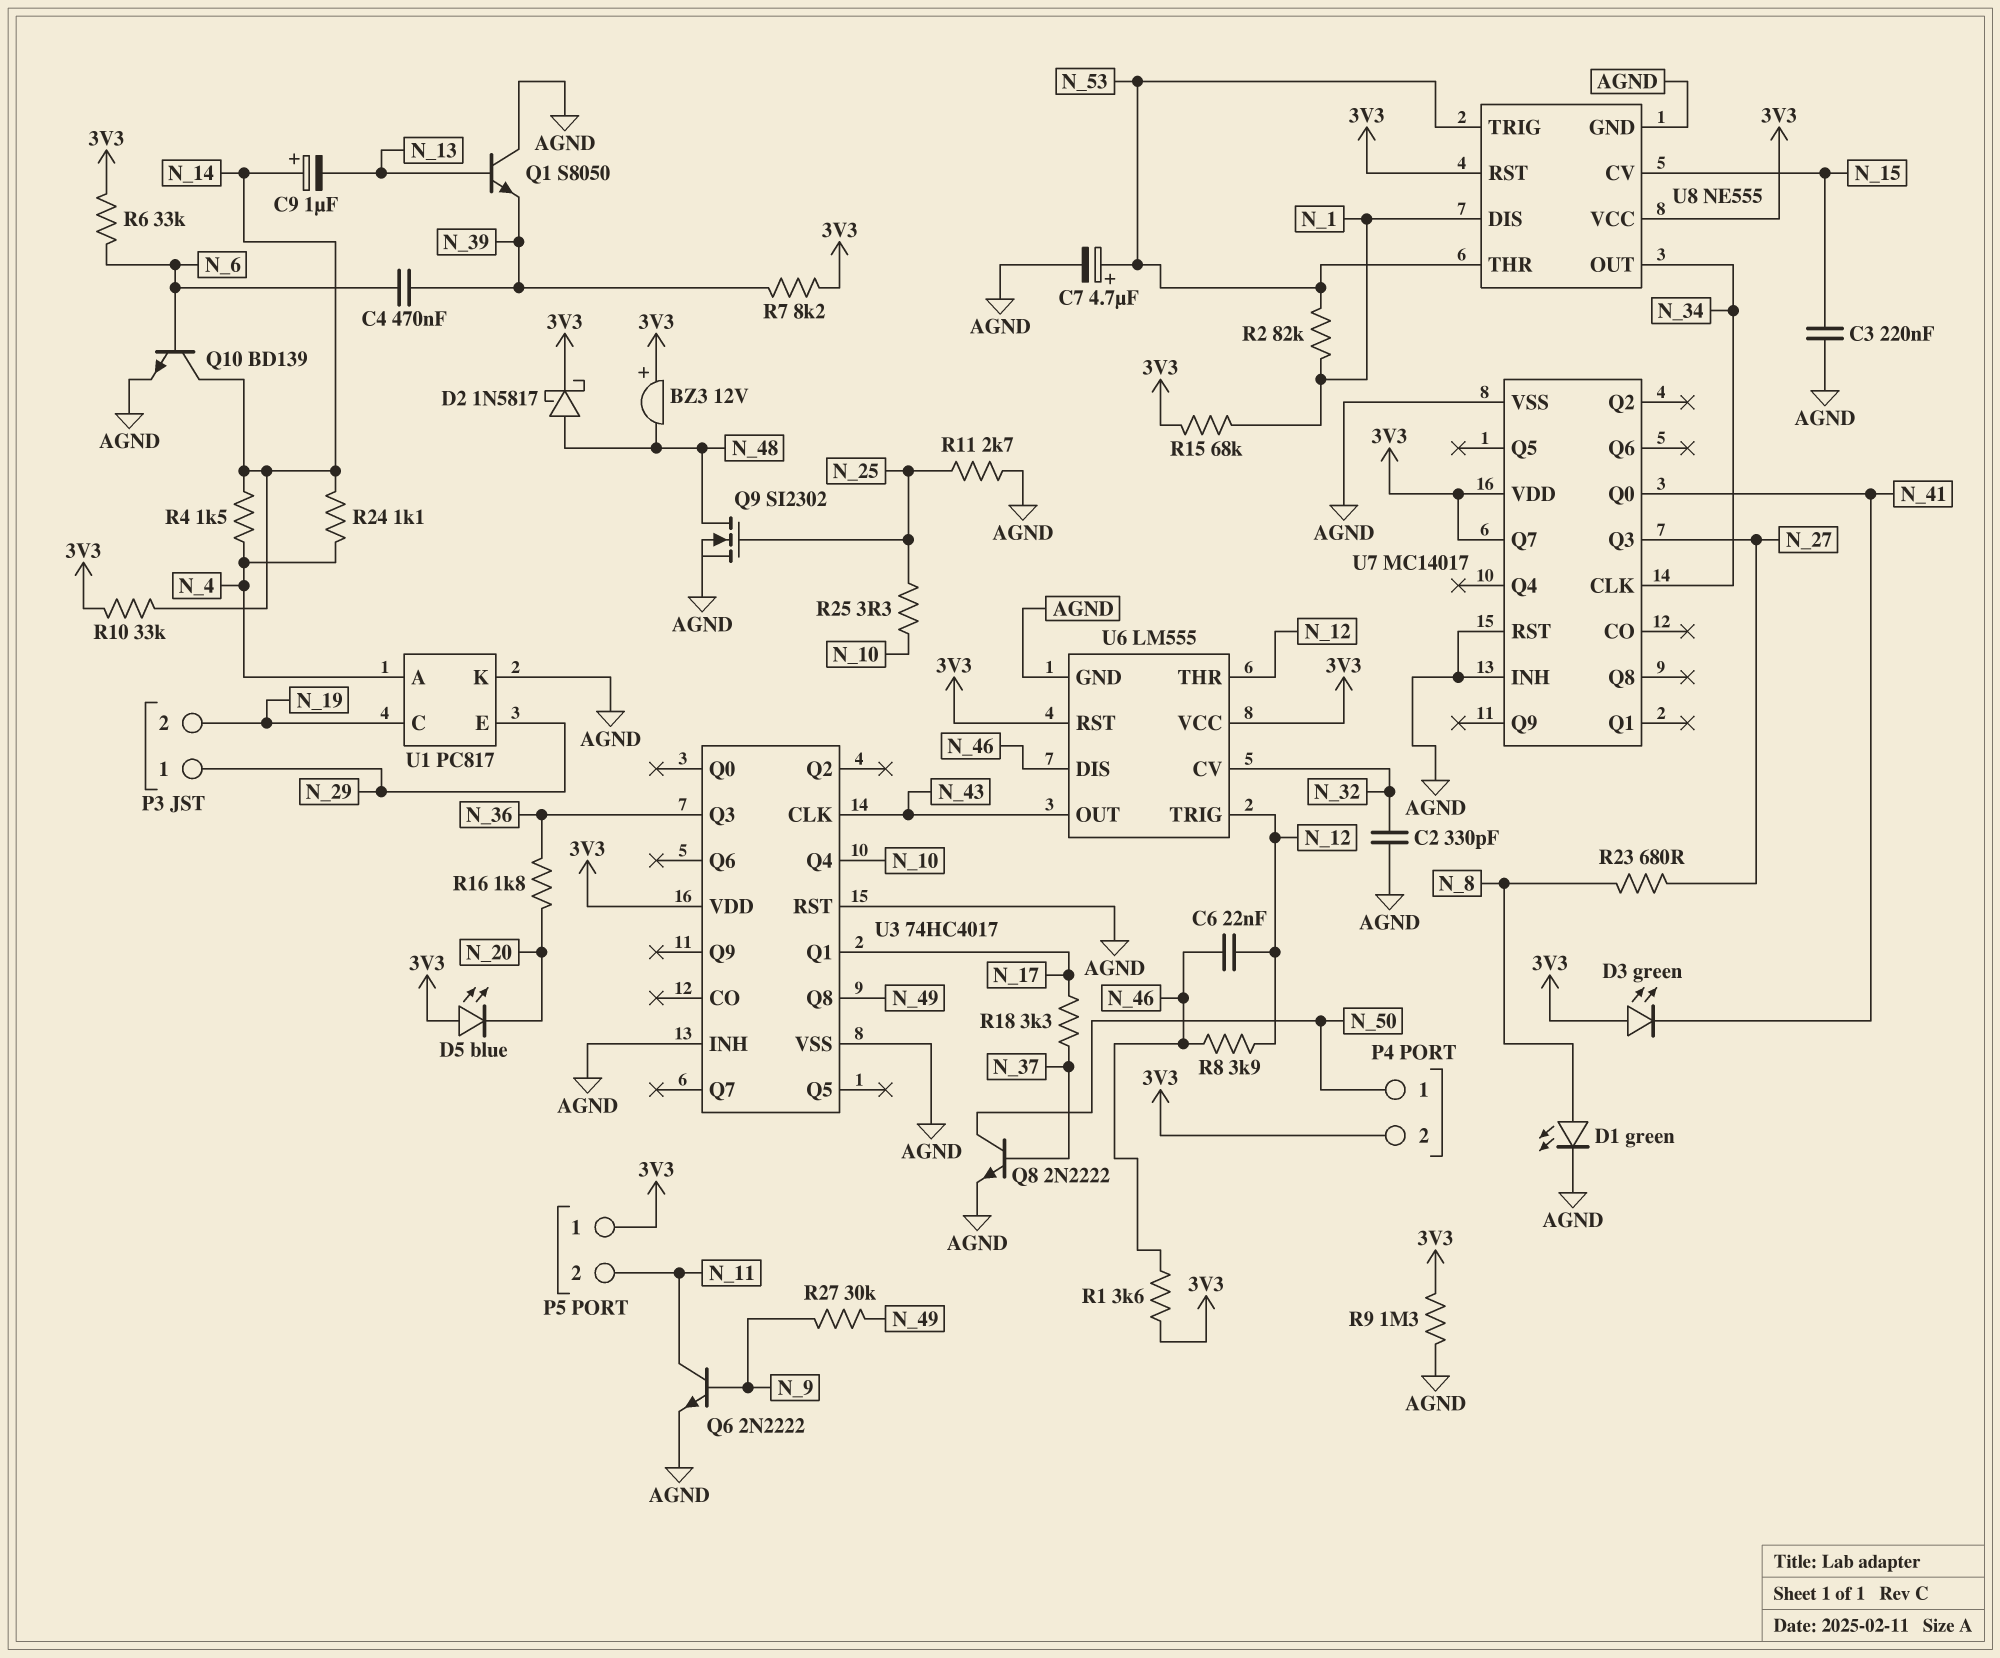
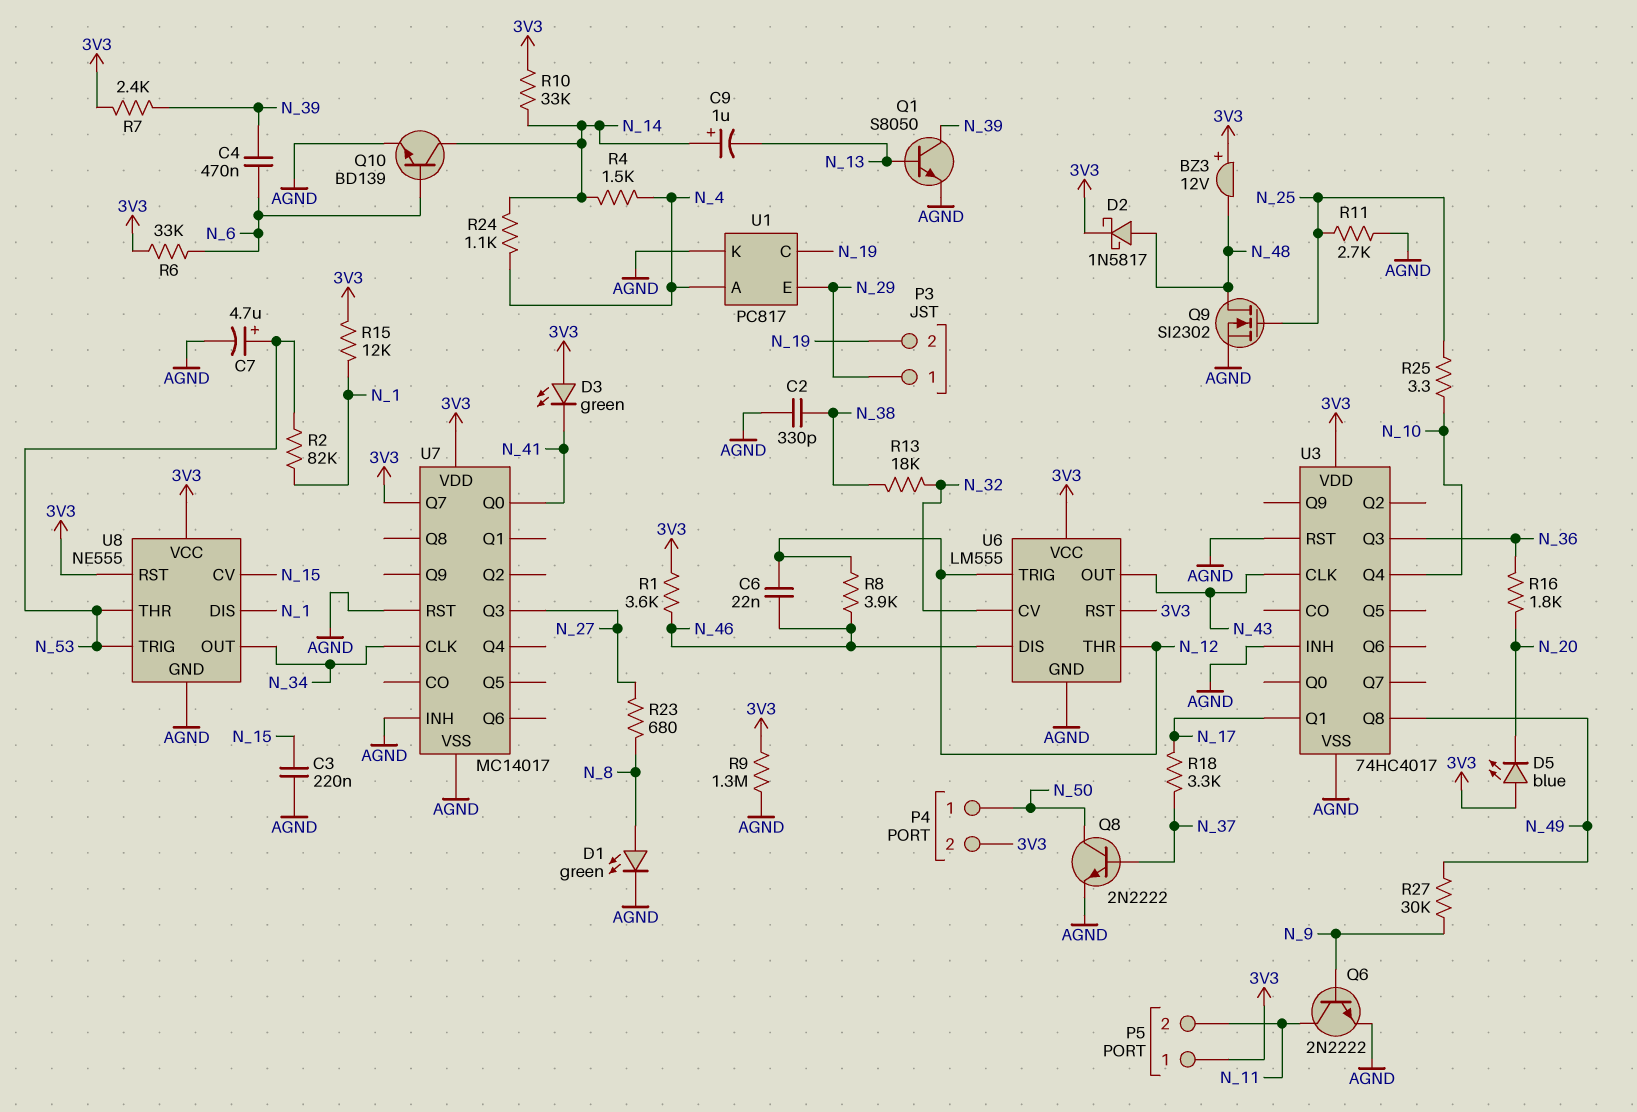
C2: 330pF (AGND, N_32) -> 330pF (AGND, N_38)
Q1: NPN S8050 (B N_13, C AGND, E N_39) -> NPN S8050 (B N_13, C N_39, E AGND)
R7: 8.2k (3V3, N_39) -> 2.4k (3V3, N_39)
R13: none -> 18k (N_32, N_38)
R15: 68k (3V3, N_1) -> 12k (3V3, N_1)

